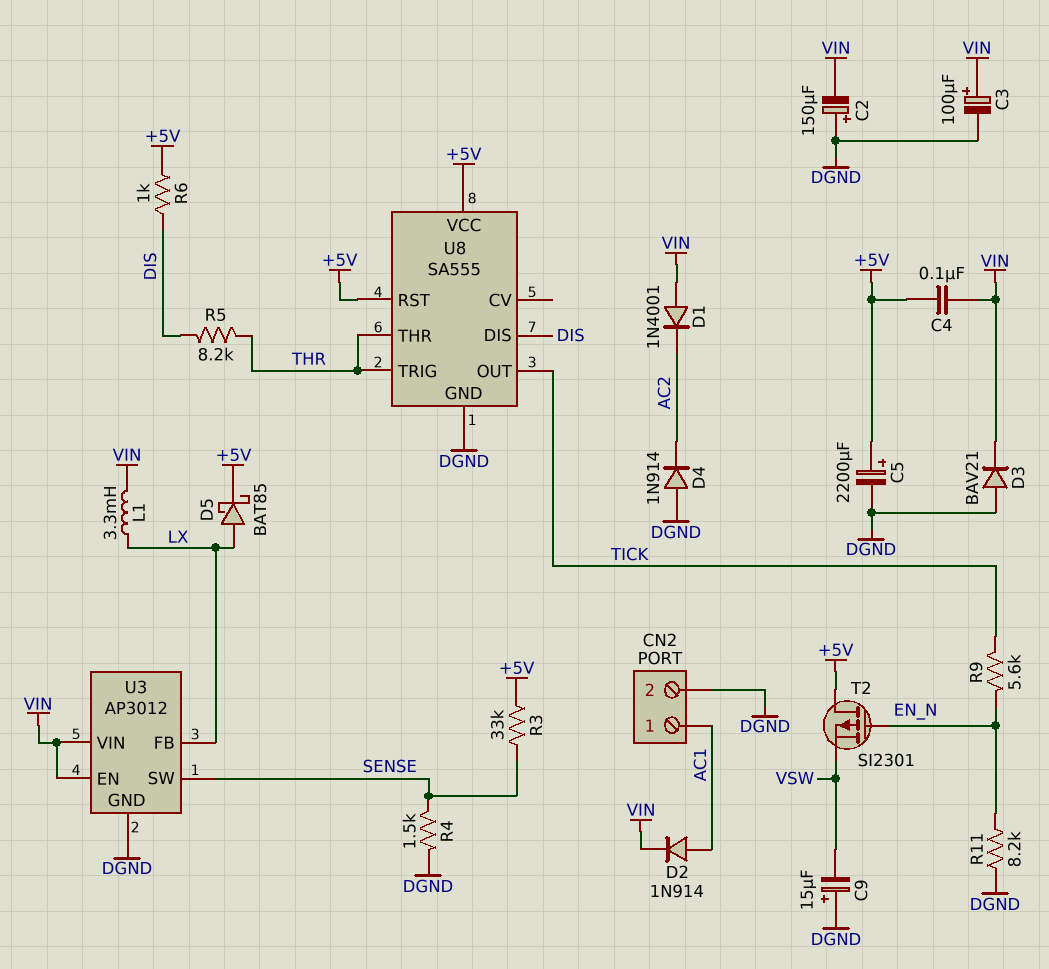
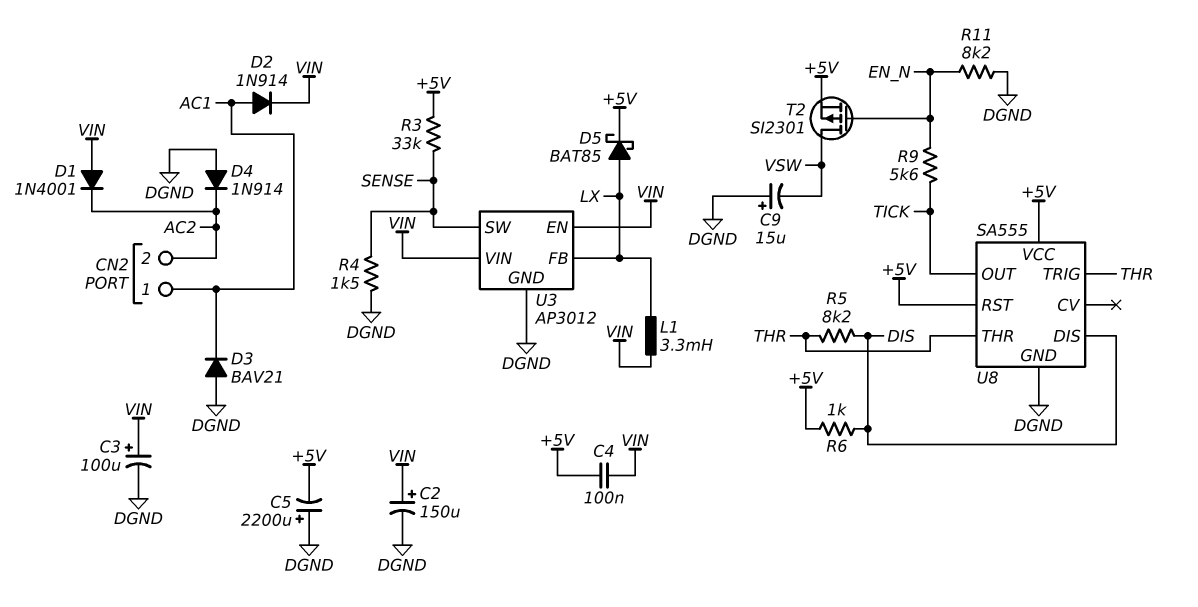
C2: 150uF (plus DGND, minus VIN) -> 150uF (plus VIN, minus DGND)
C5: 2200uF (plus +5V, minus DGND) -> 2200uF (plus DGND, minus +5V)
CN2 pin 2: DGND -> AC2
D3: diode BAV21 (A DGND, K VIN) -> diode BAV21 (A DGND, K AC1)
T2: PMOS SI2301 (G EN_N, D +5V, S VSW) -> PMOS SI2301 (G EN_N, D VSW, S +5V)

